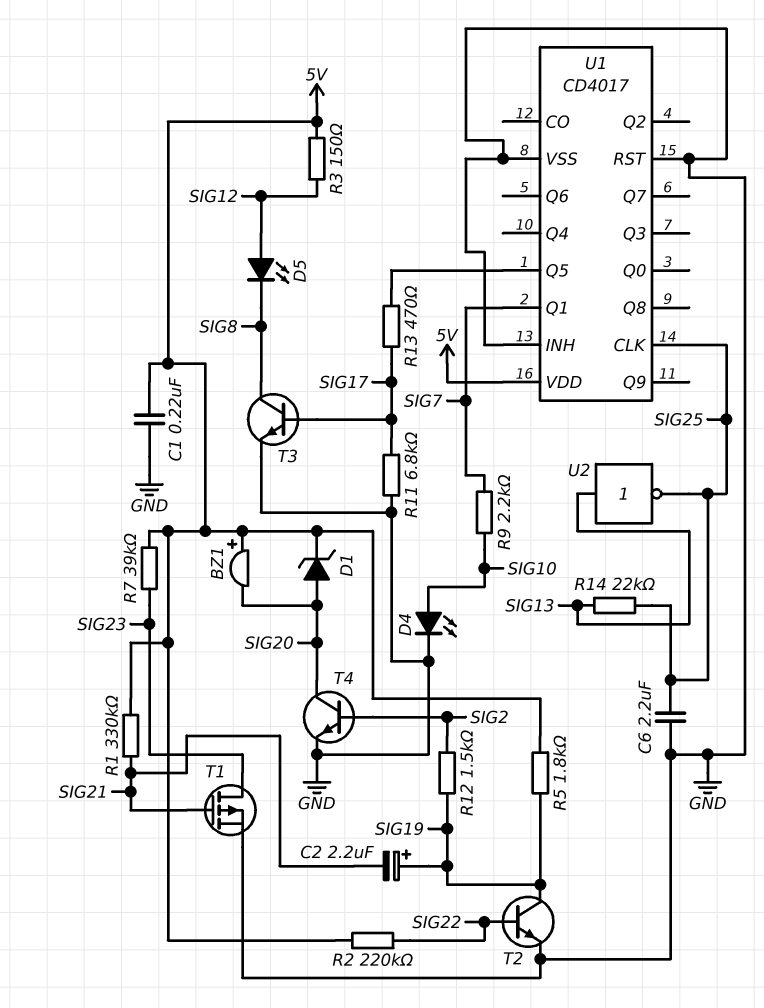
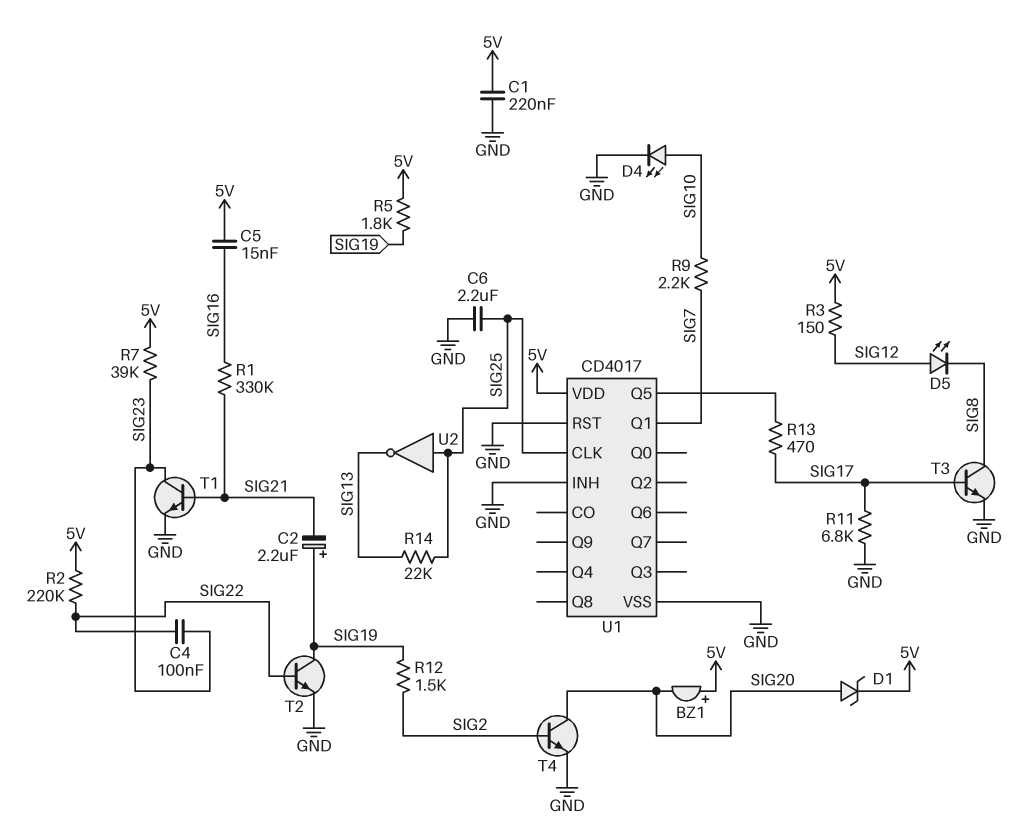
C4: none -> 100nF (SIG22, SIG23)
C5: none -> 15nF (5V, SIG16)
R1: 330k (5V, SIG21) -> 330k (SIG16, SIG21)
T1: PMOS (G SIG21, D SIG23, S GND) -> NPN (B SIG21, C SIG23, E GND)
U2: NOT (in SIG13, out SIG25) -> NOT (in SIG25, out SIG13)

